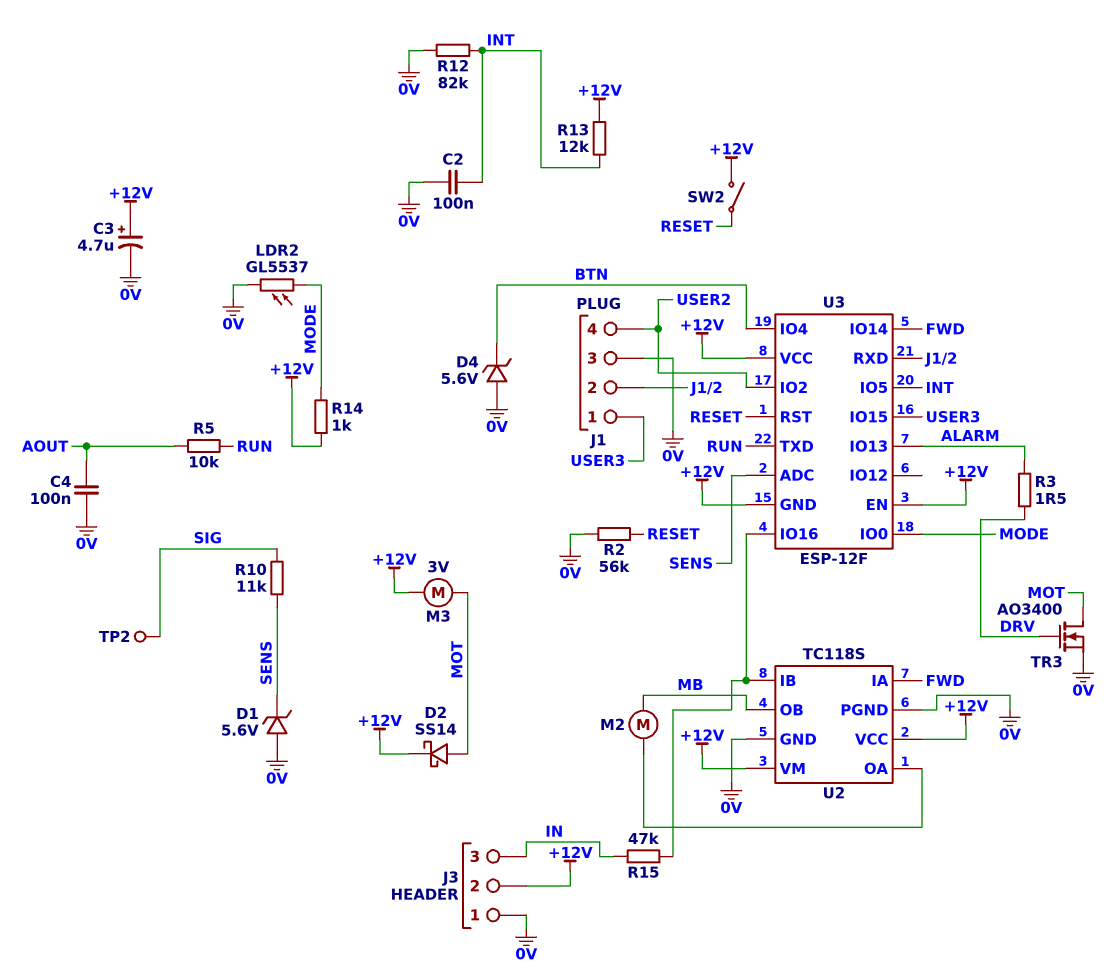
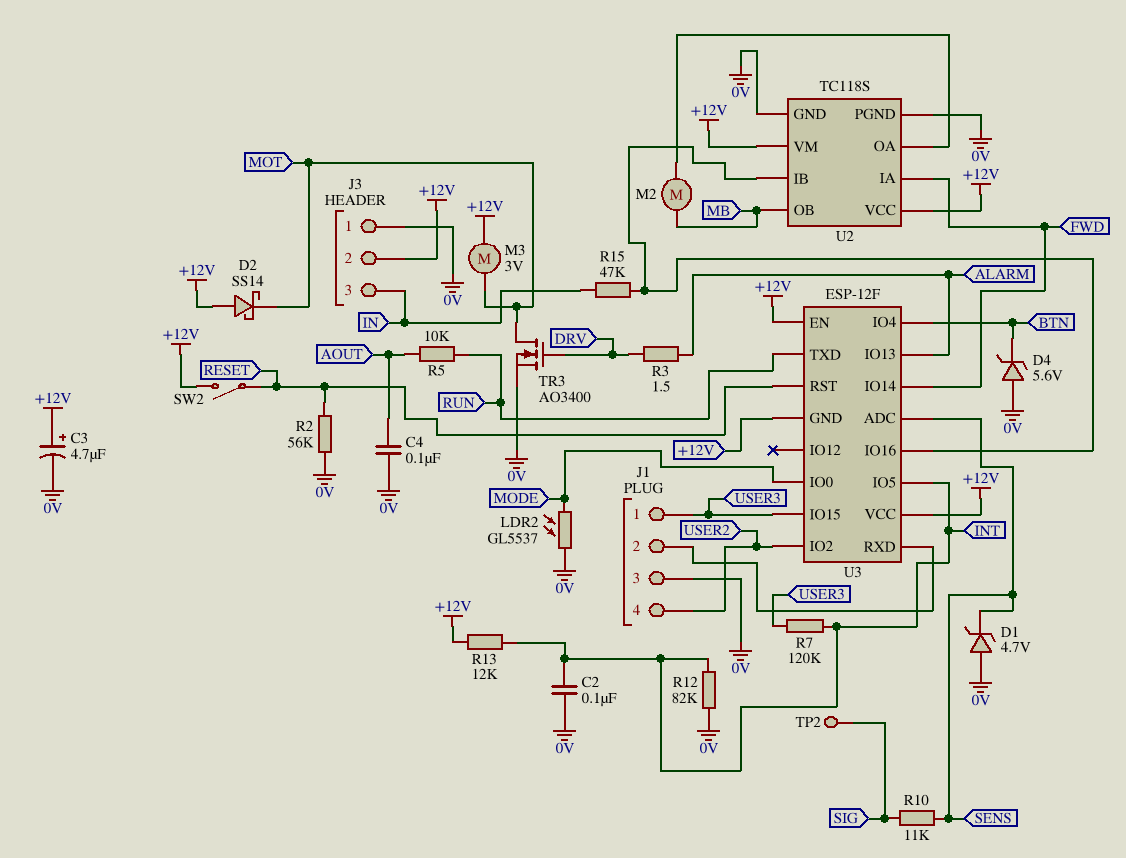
D1: zener 5.6V (A 0V, K SENS) -> zener 4.7V (A 0V, K SENS)
D2: schottky SS14 (A MOT, K +12V) -> schottky SS14 (A +12V, K MOT)
R7: none -> 120k (INT, USER3)
R14: 1k (+12V, MODE) -> none

